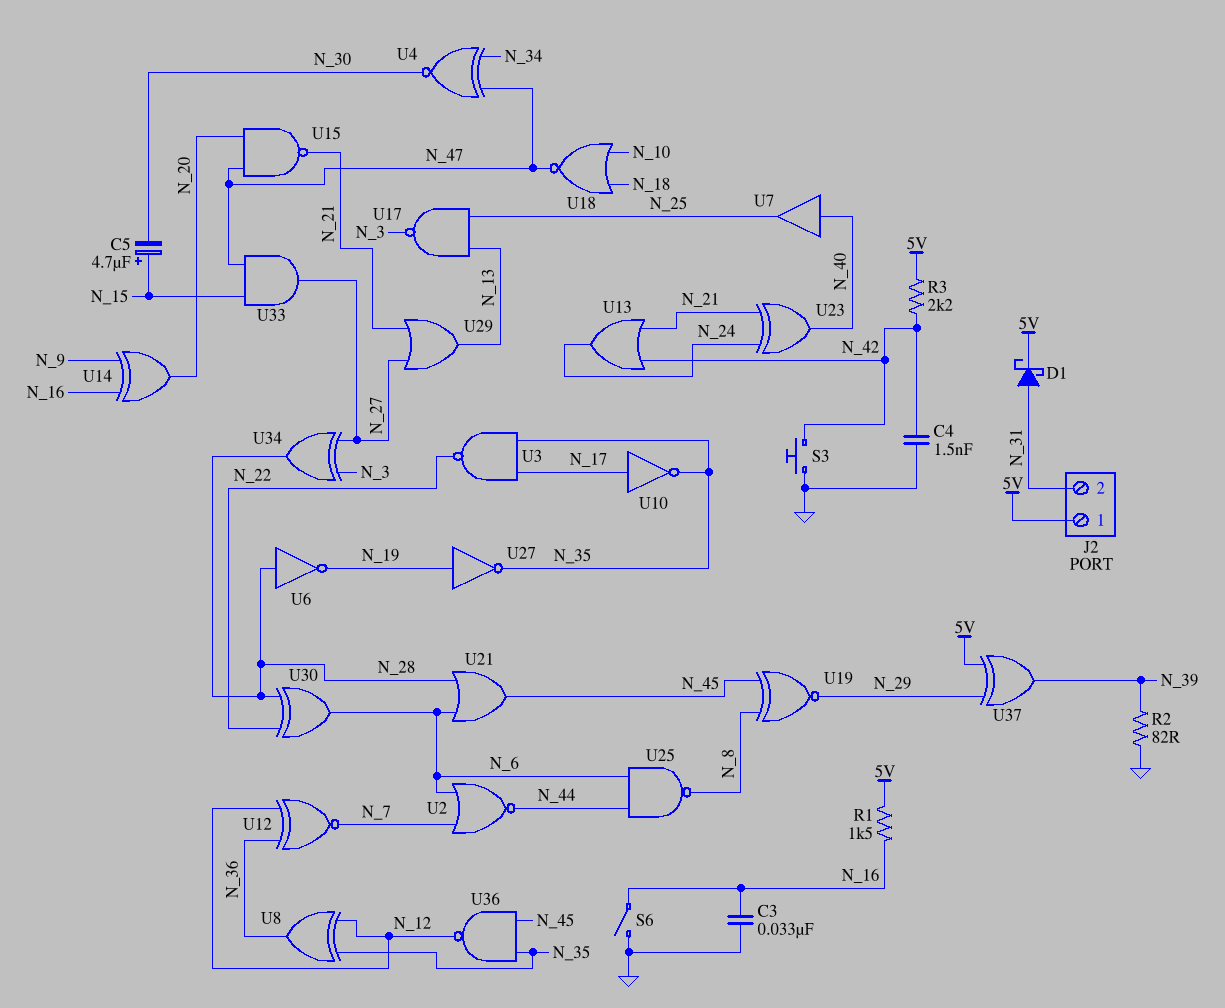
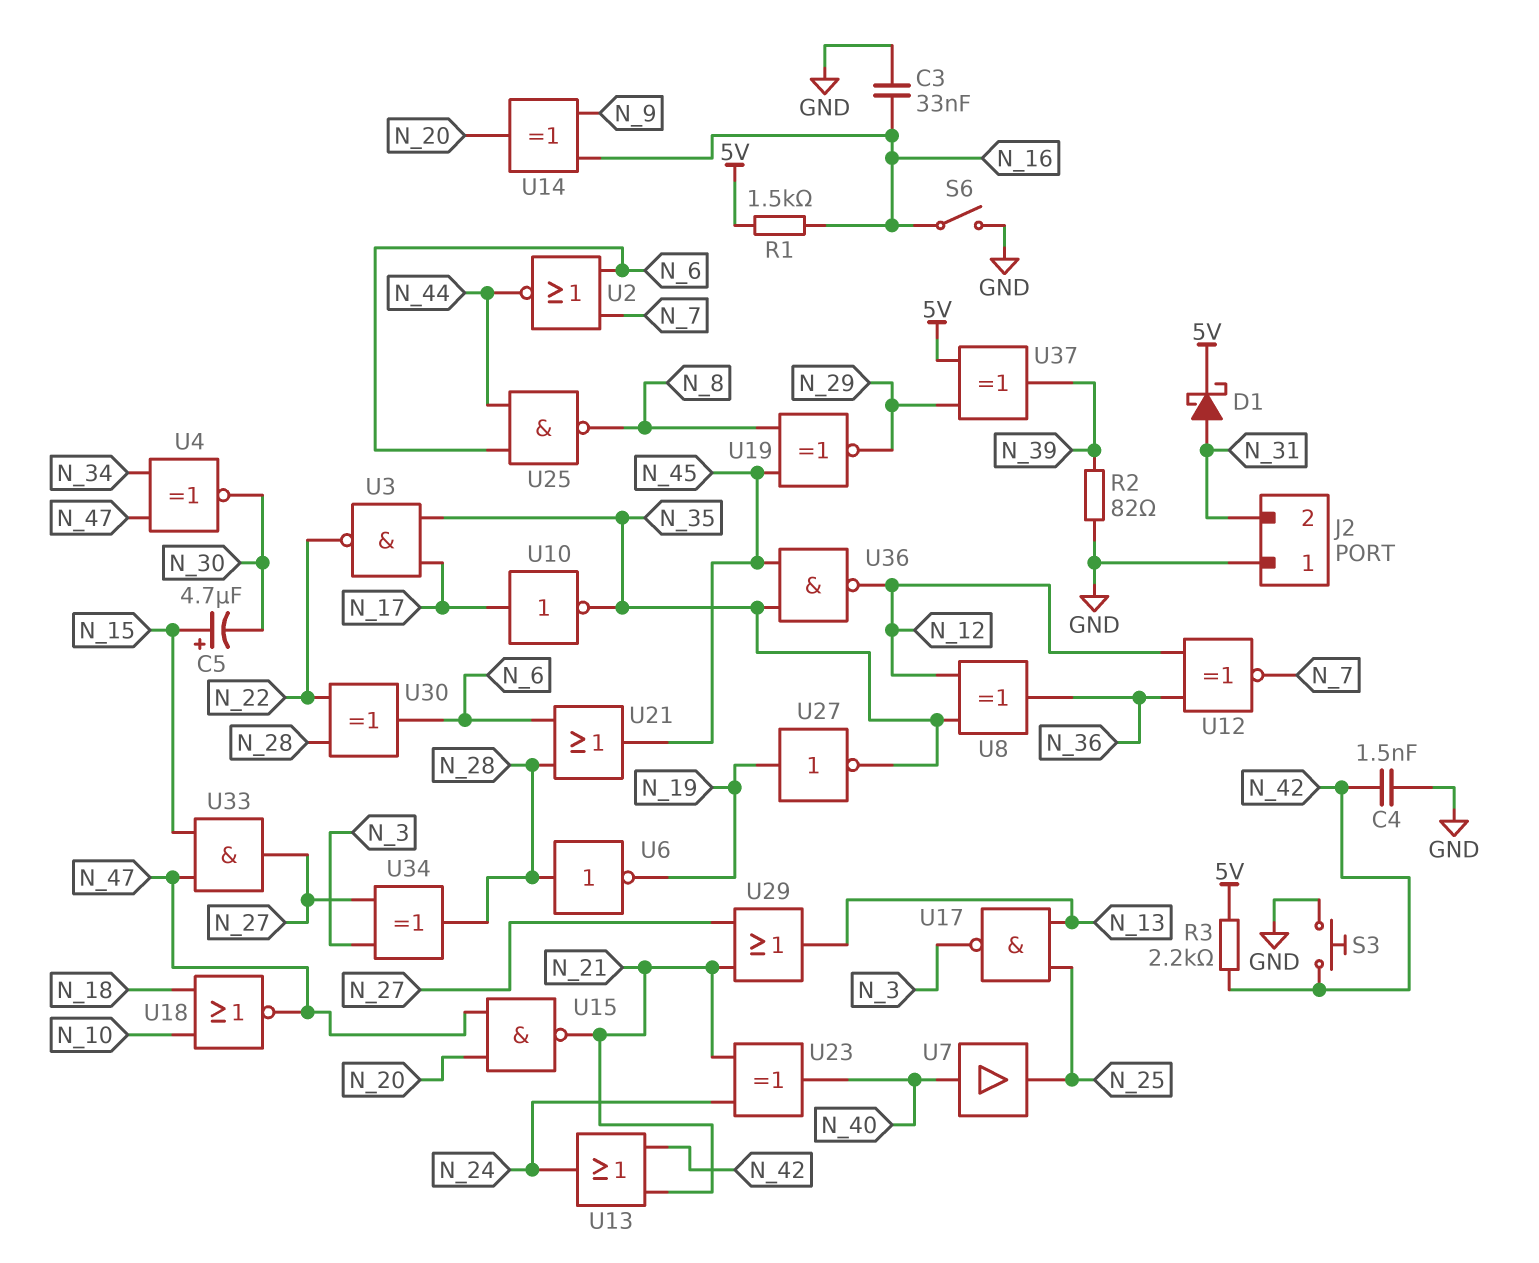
J2 pin 1: 5V -> GND

